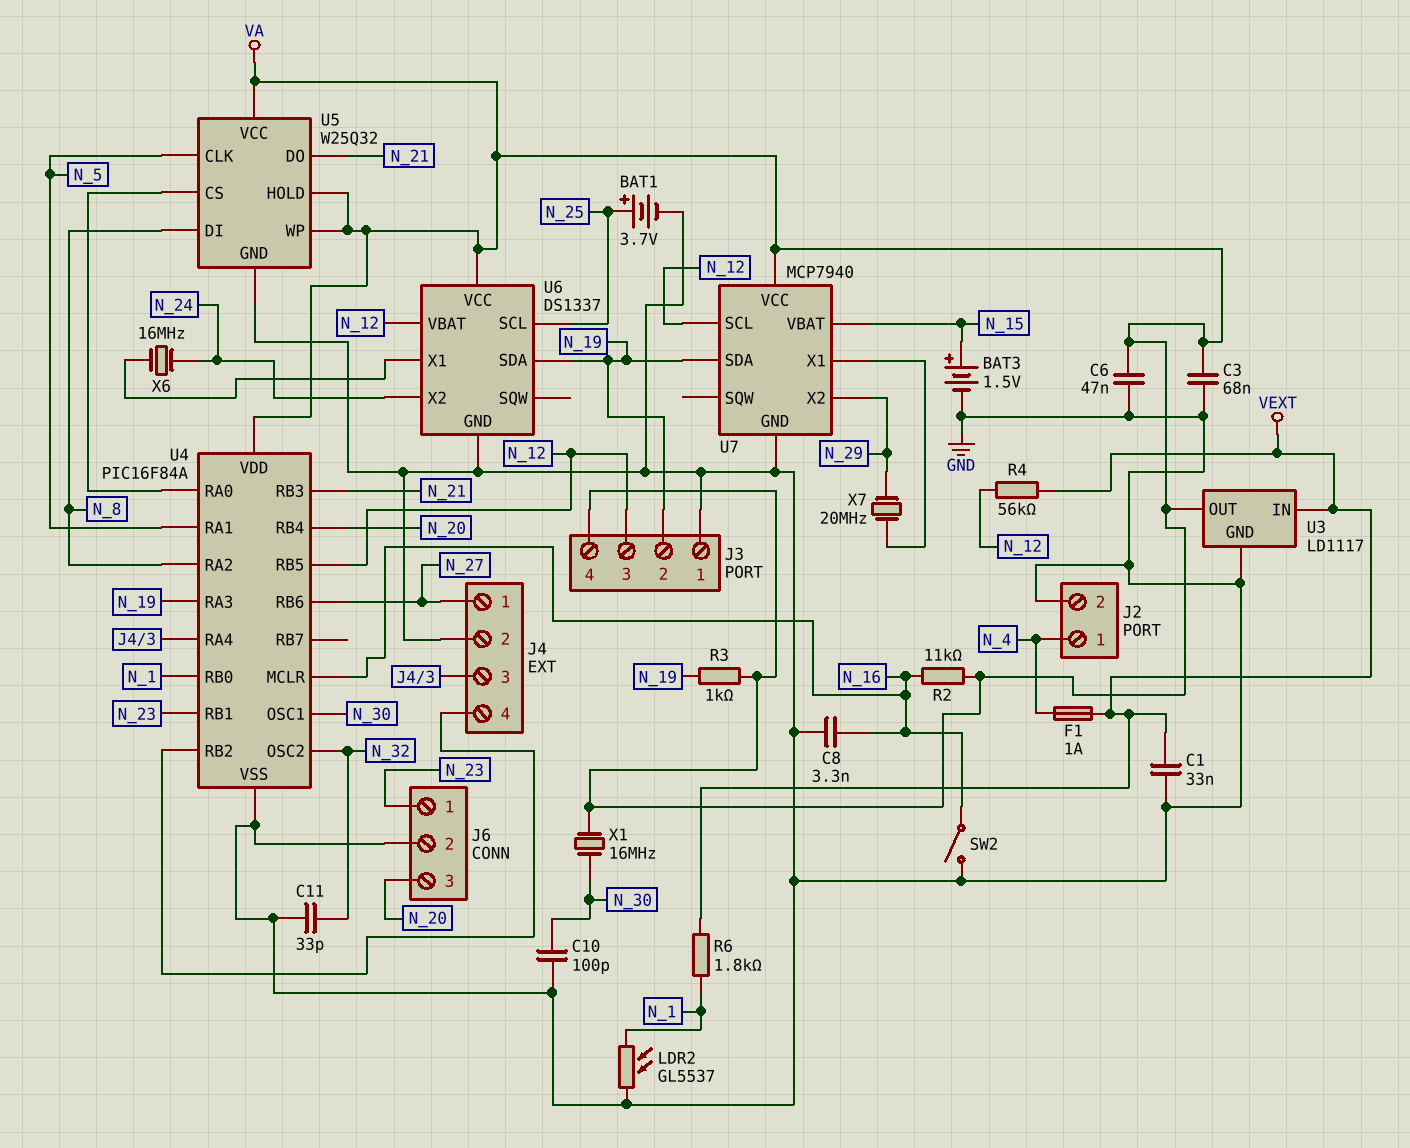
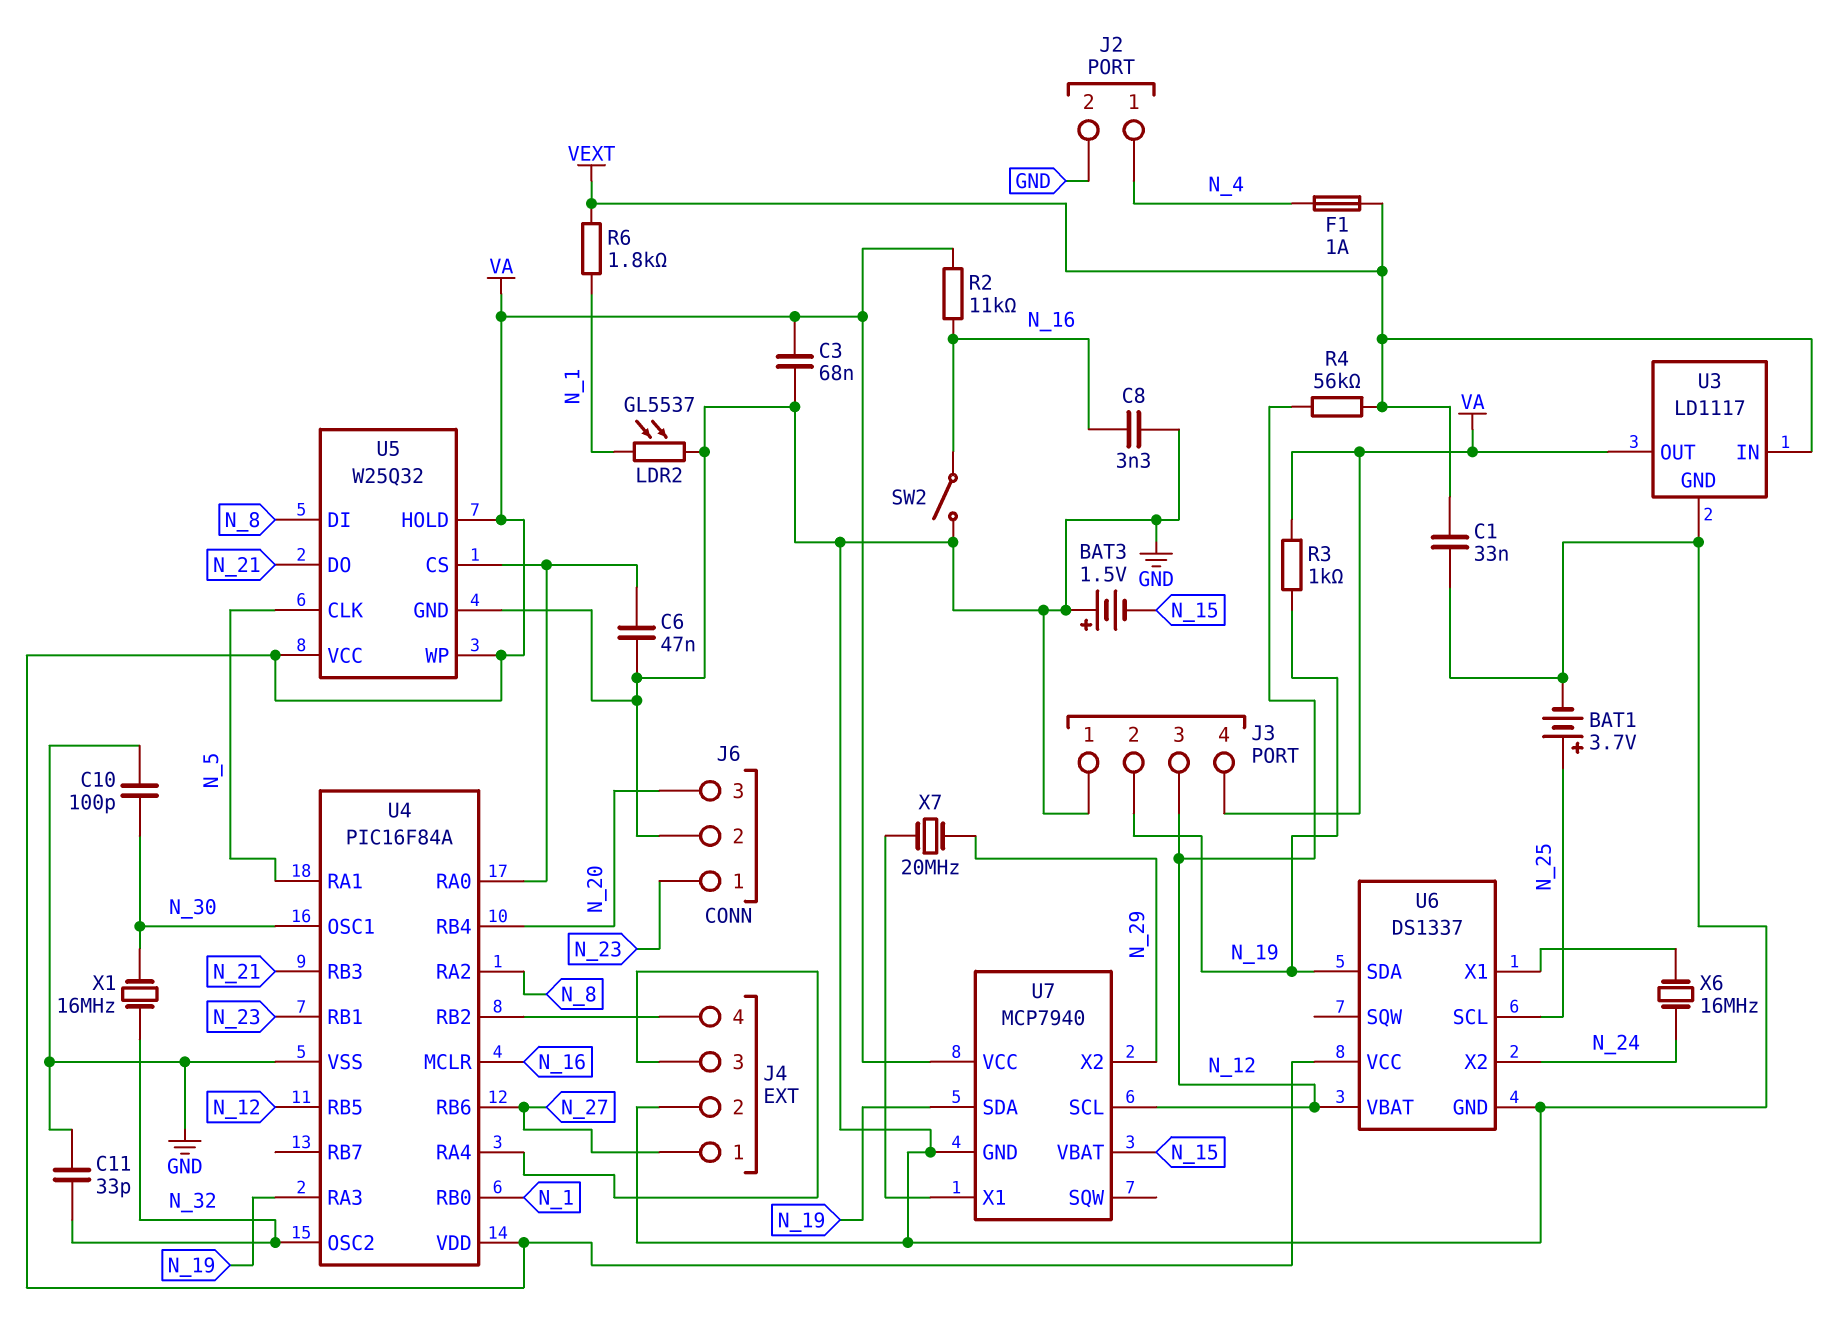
BAT3: 1.5V (plus N_15, minus GND) -> 1.5V (plus GND, minus N_15)
C6: 47nF (GND, VA) -> 47nF (GND, U4/RA0)
X1: 16MHz (N_30, VA) -> 16MHz (N_30, N_32)

